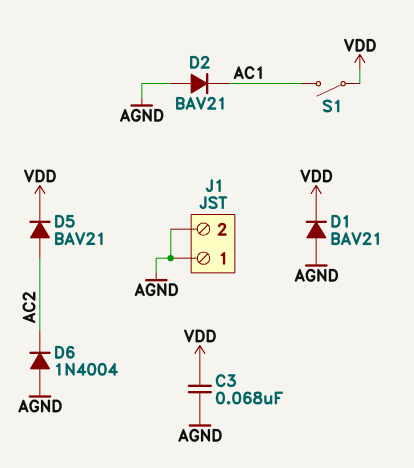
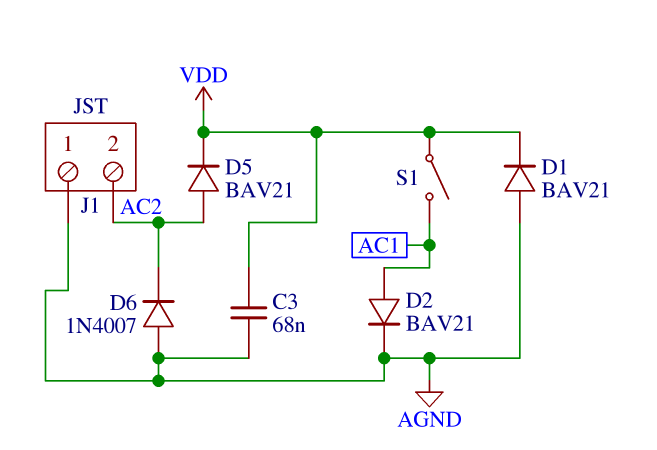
D2: diode BAV21 (A AGND, K AC1) -> diode BAV21 (A AC1, K AGND)
D6: diode 1N4004 (A AGND, K AC2) -> diode 1N4007 (A AGND, K AC2)
J1 pin 2: AGND -> AC2

